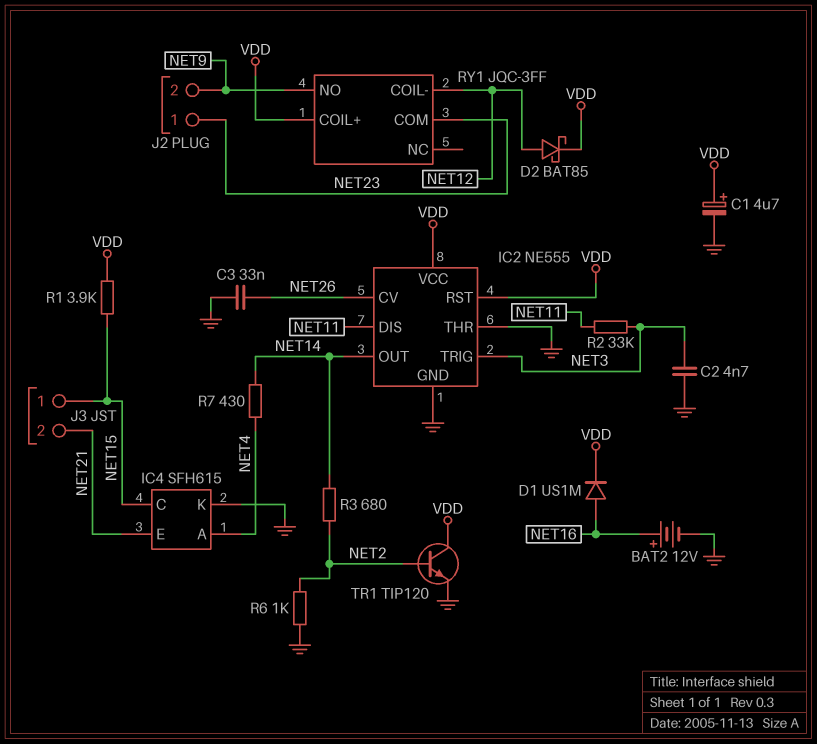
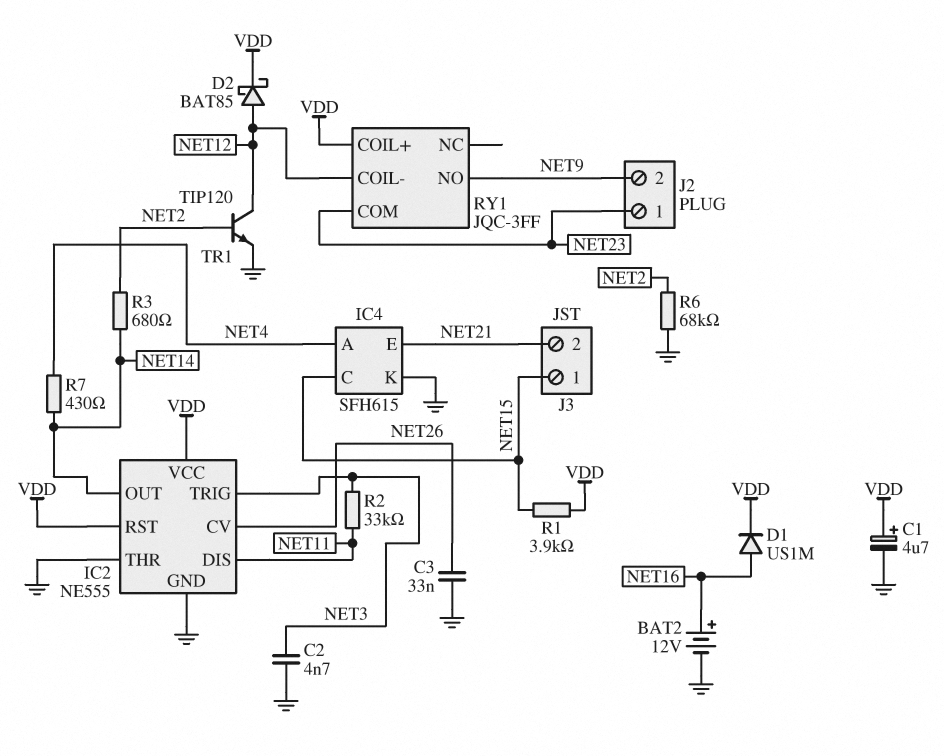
R6: 1k (GND, NET2) -> 68k (GND, NET2)
TR1: NPN TIP120 (B NET2, C VDD, E GND) -> NPN TIP120 (B NET2, C NET12, E GND)

